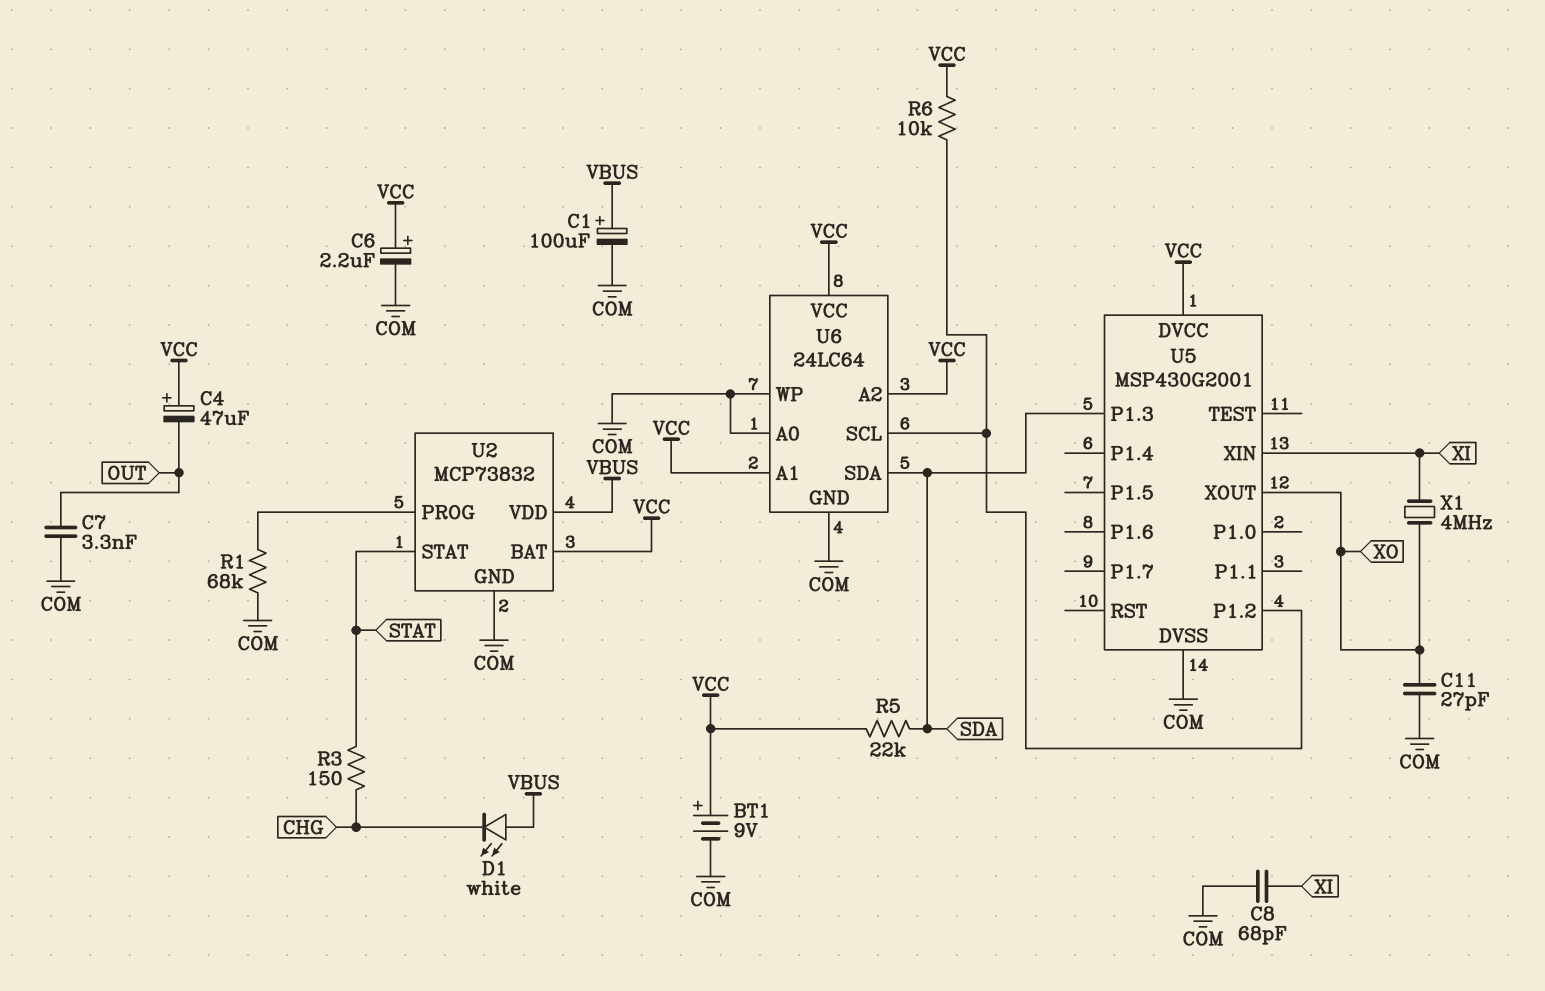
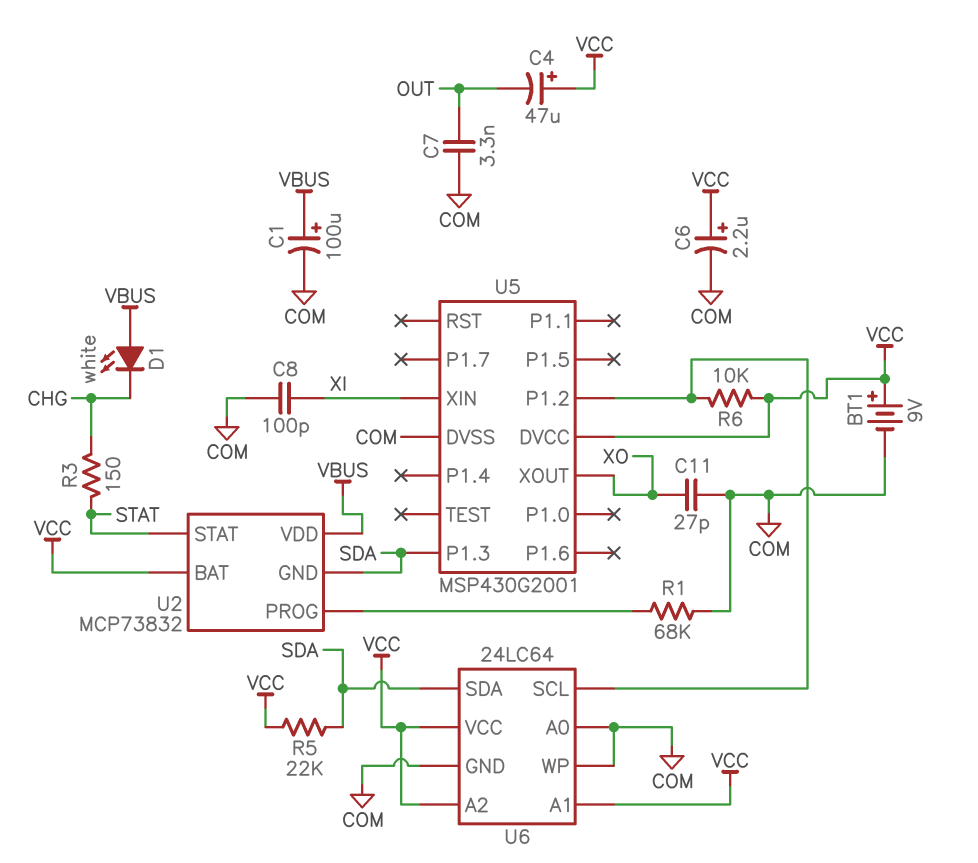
C8: 68pF (COM, XI) -> 100pF (COM, XI)
U2 pin GND: COM -> SDA
X1: 4MHz (XI, XO) -> none

